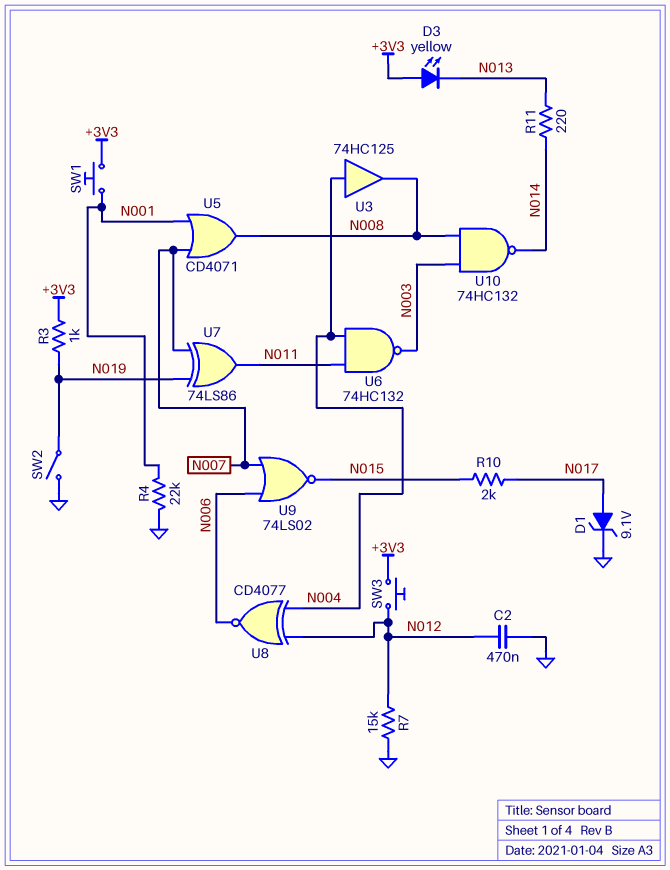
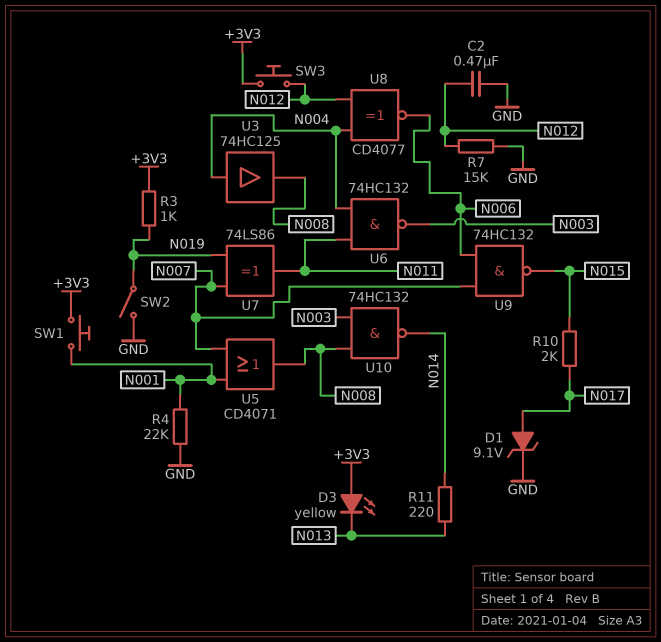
U9: NOR 74LS02 (in N006, in N007, out N015) -> NAND 74HC132 (in N006, in N007, out N015)

